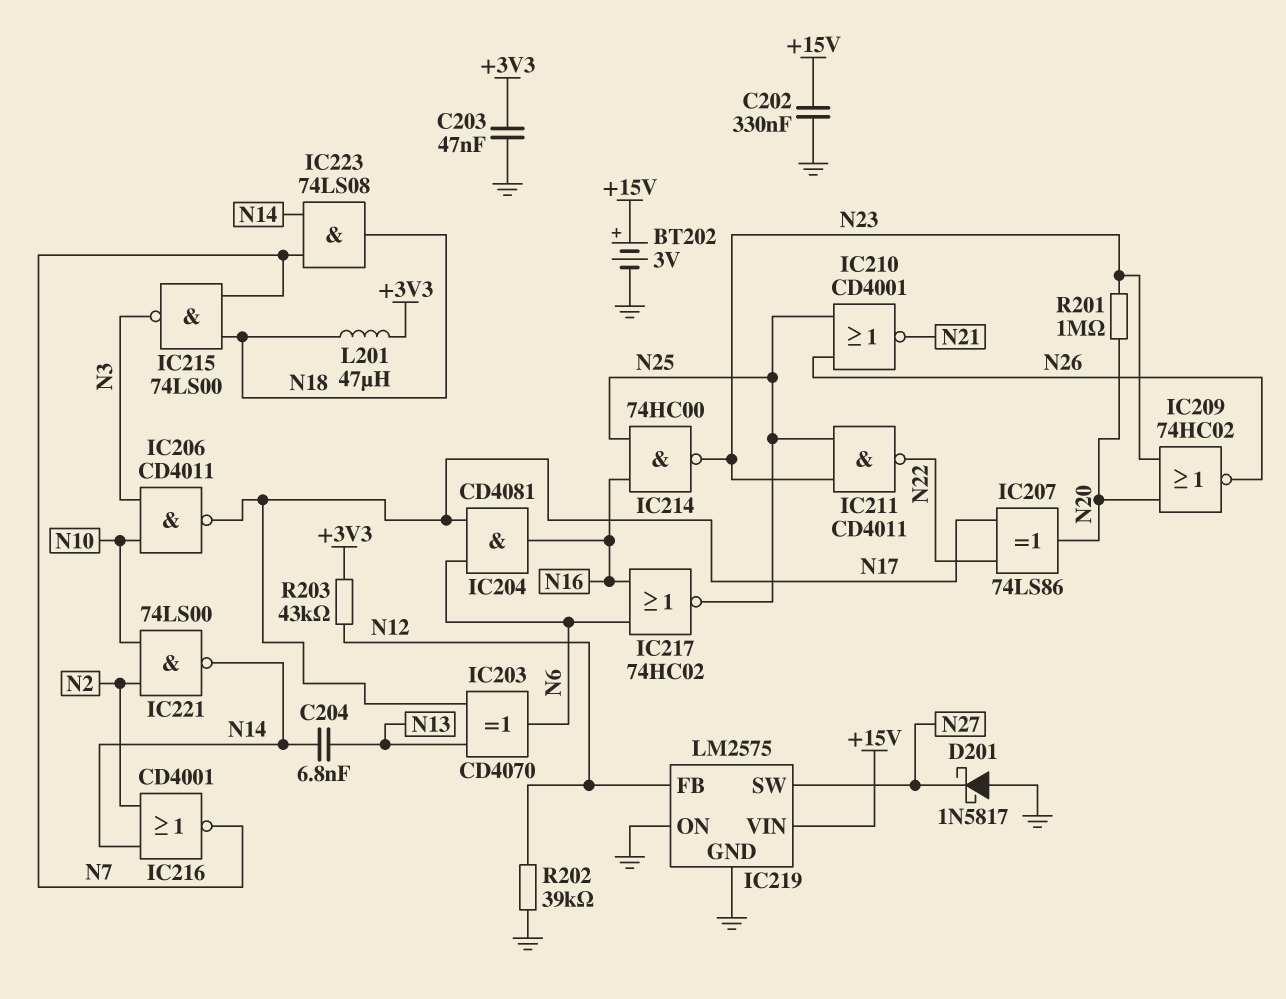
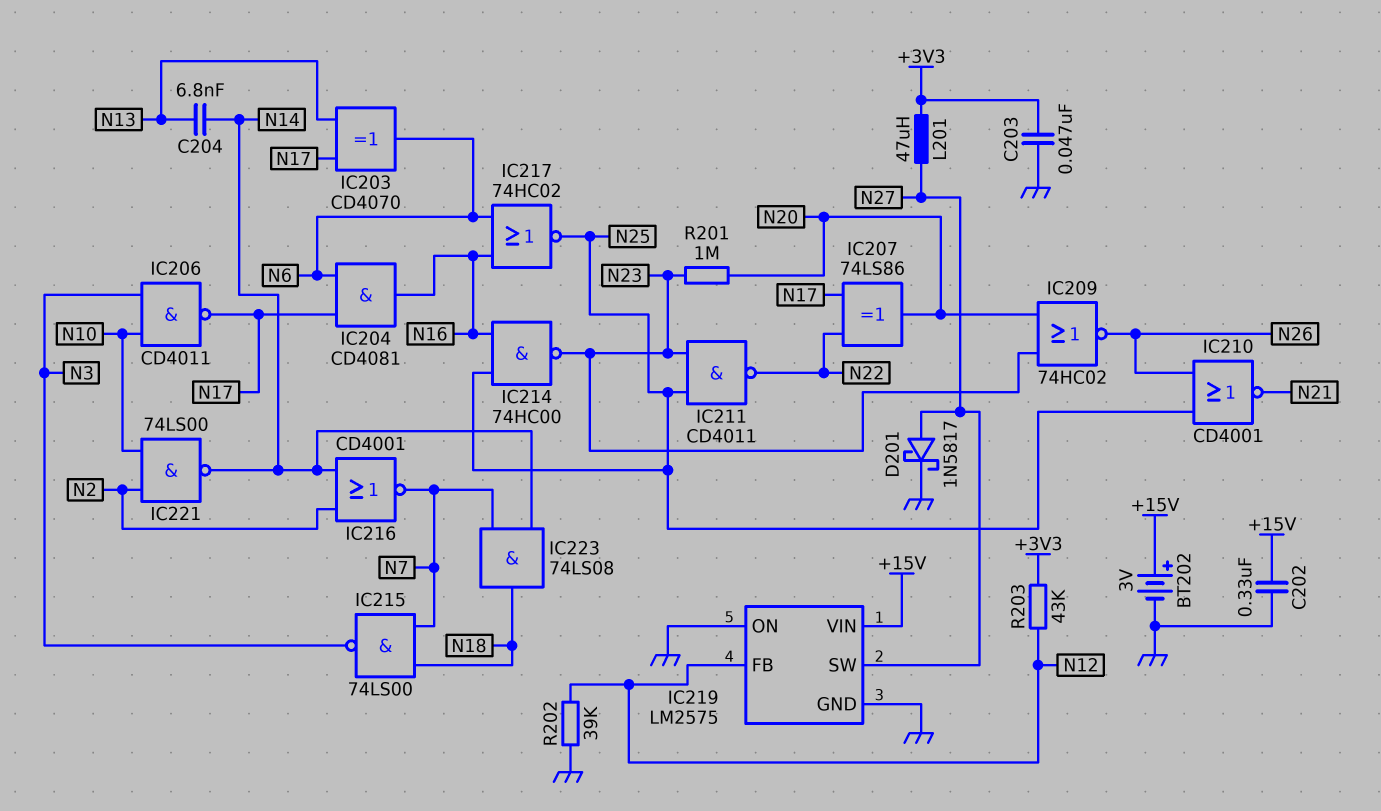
D201: schottky 1N5817 (A GND, K N27) -> schottky 1N5817 (A N27, K GND)
L201: 47uH (+3V3, N18) -> 47uH (+3V3, N27)

